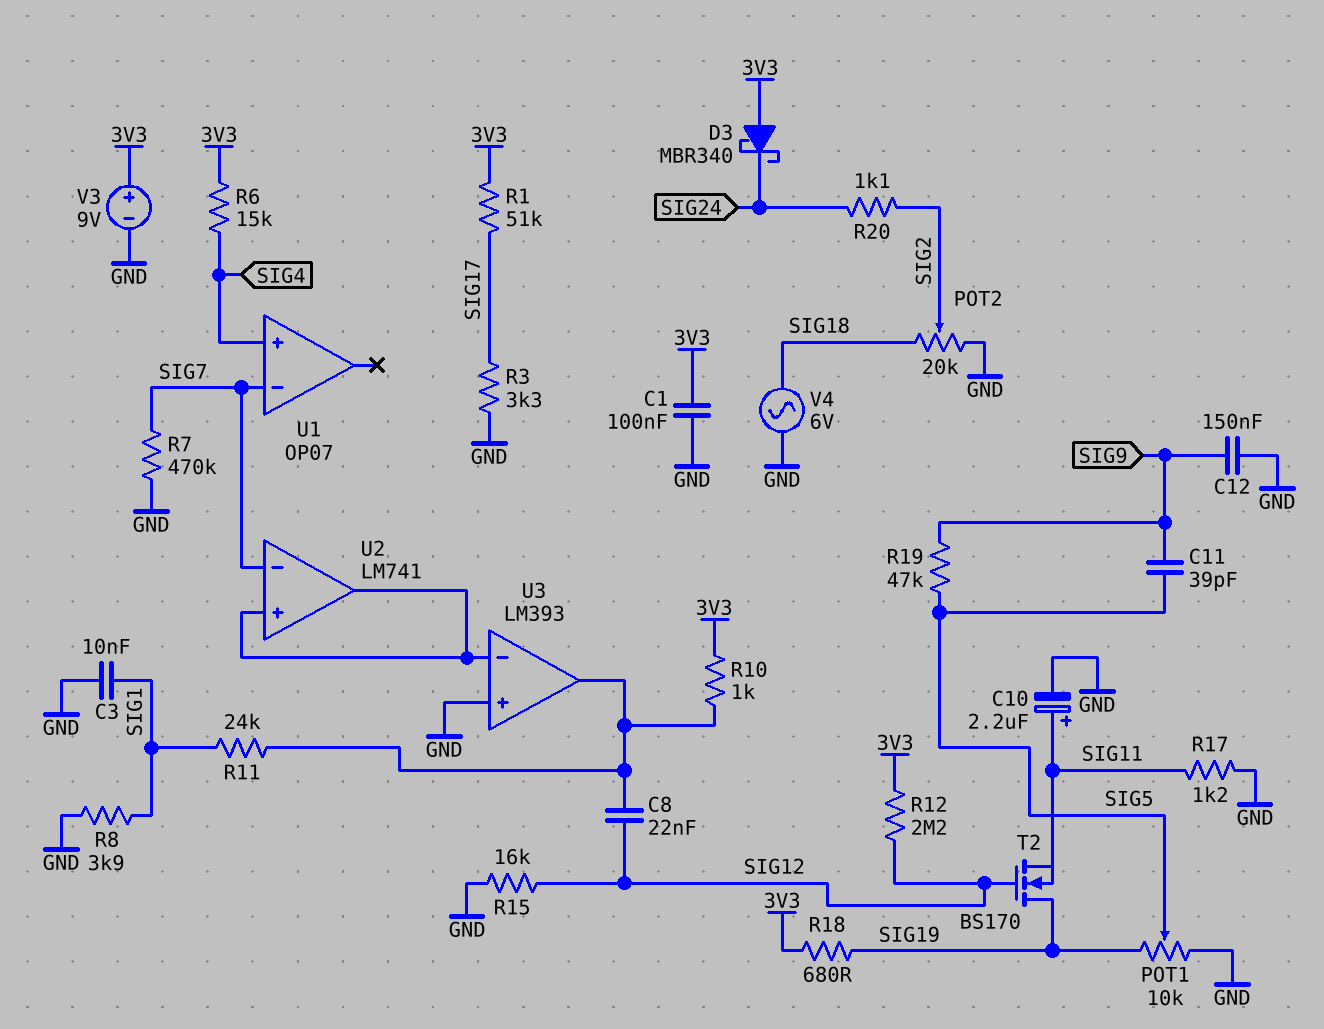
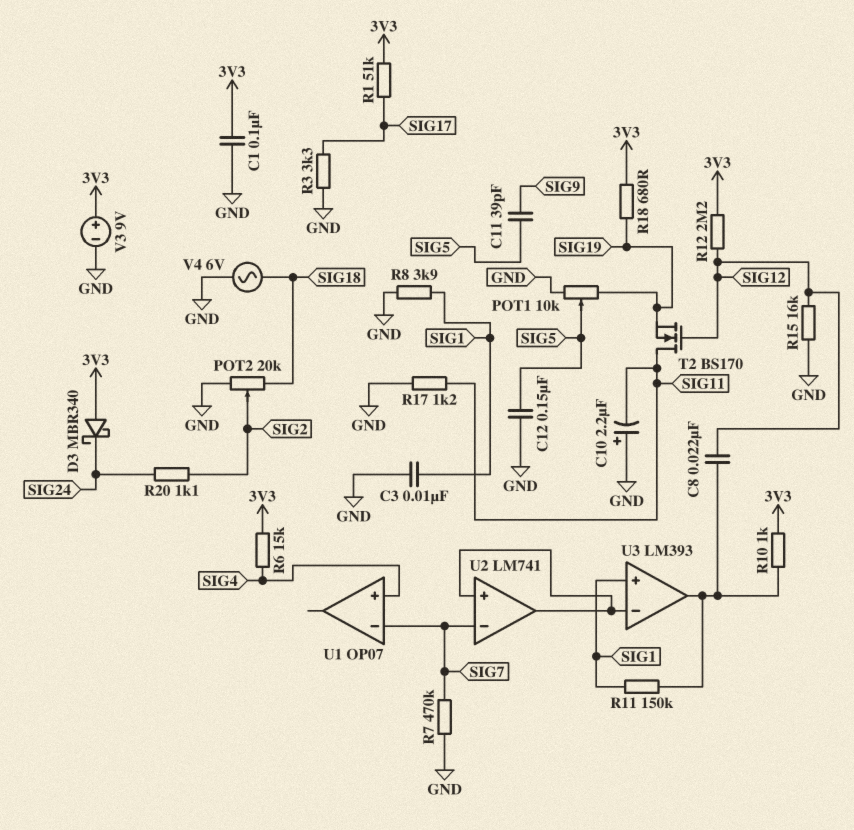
C10: 2.2uF (plus SIG11, minus GND) -> 2.2uF (plus GND, minus SIG11)
C12: 150nF (GND, SIG9) -> 150nF (GND, SIG5)
R11: 24k (SIG1, U3/out) -> 150k (SIG1, U3/out)
R19: 47k (SIG5, SIG9) -> none
T2: NMOS BS170 (G SIG12, D SIG19, S SIG11) -> NMOS BS170 (G SIG12, D SIG11, S SIG19)
U3 pin in+: GND -> SIG1

